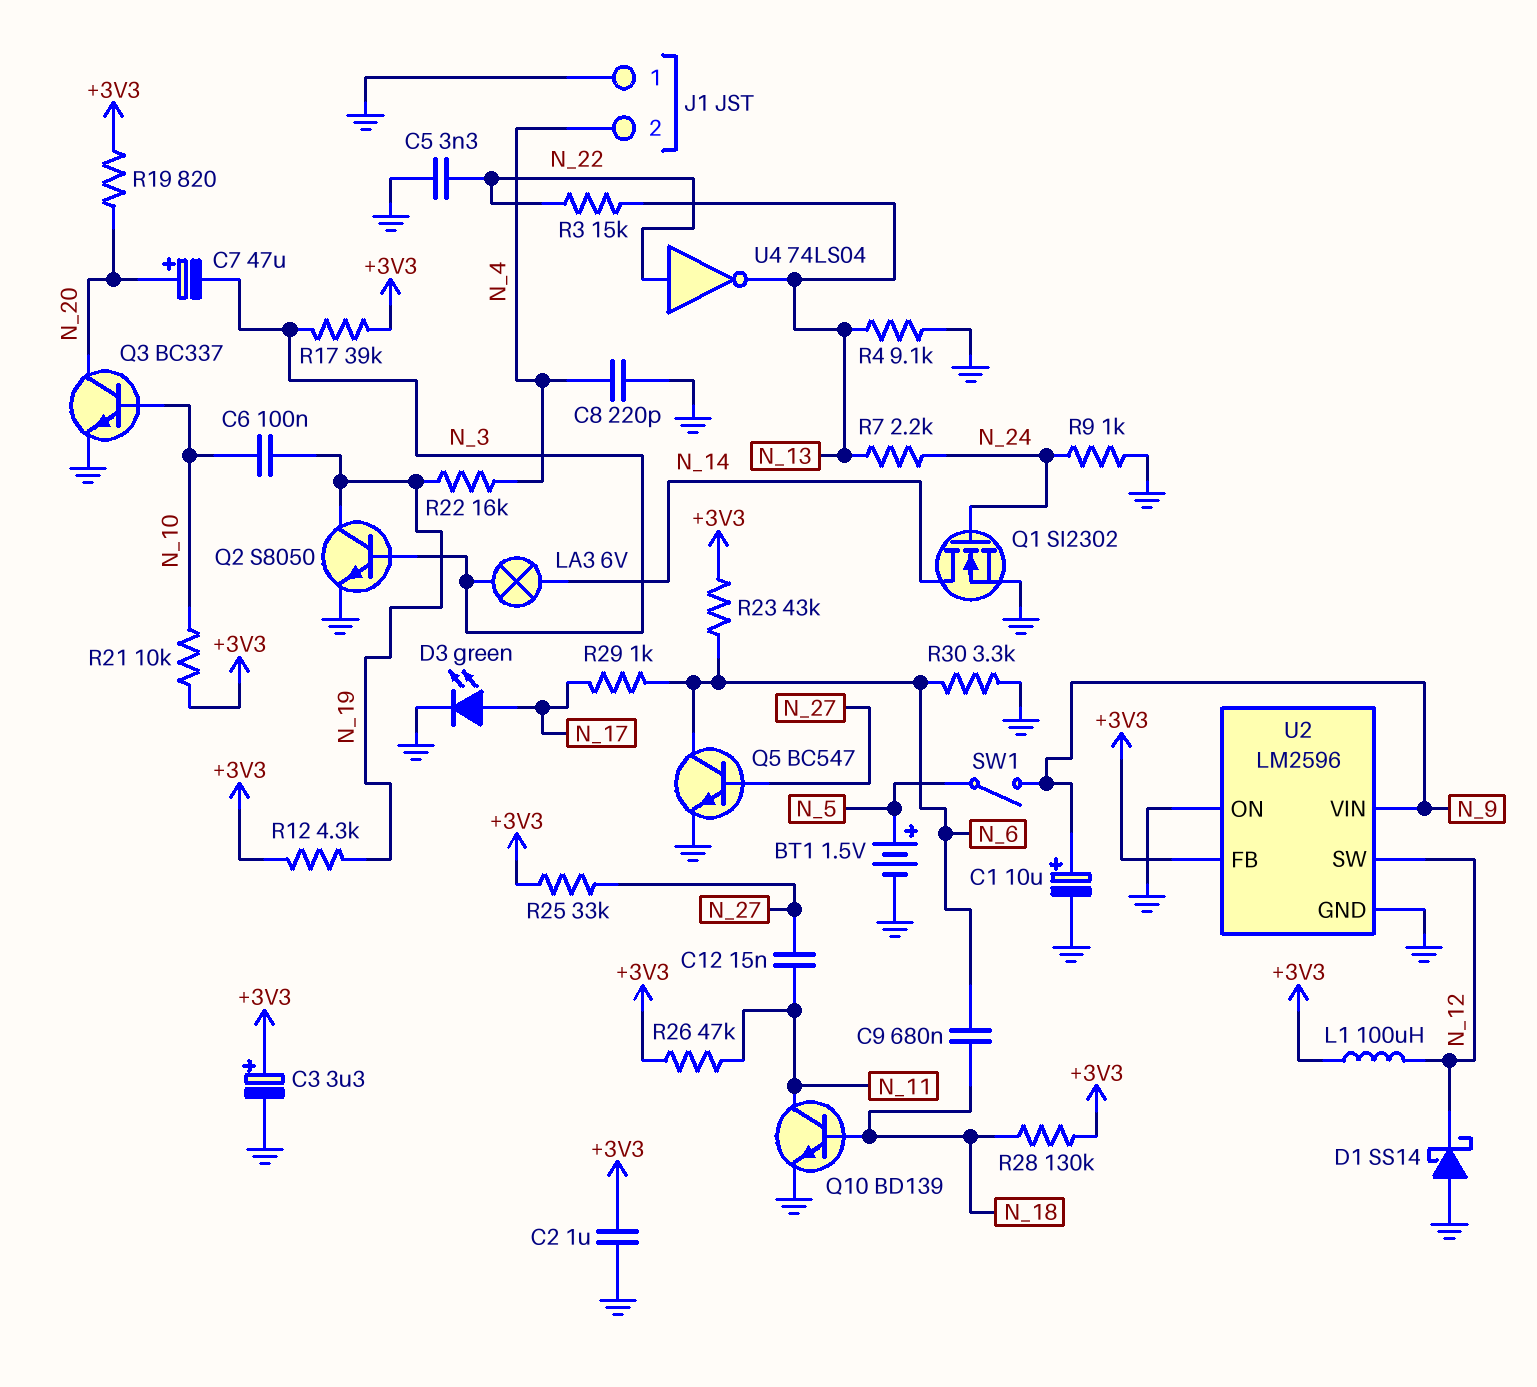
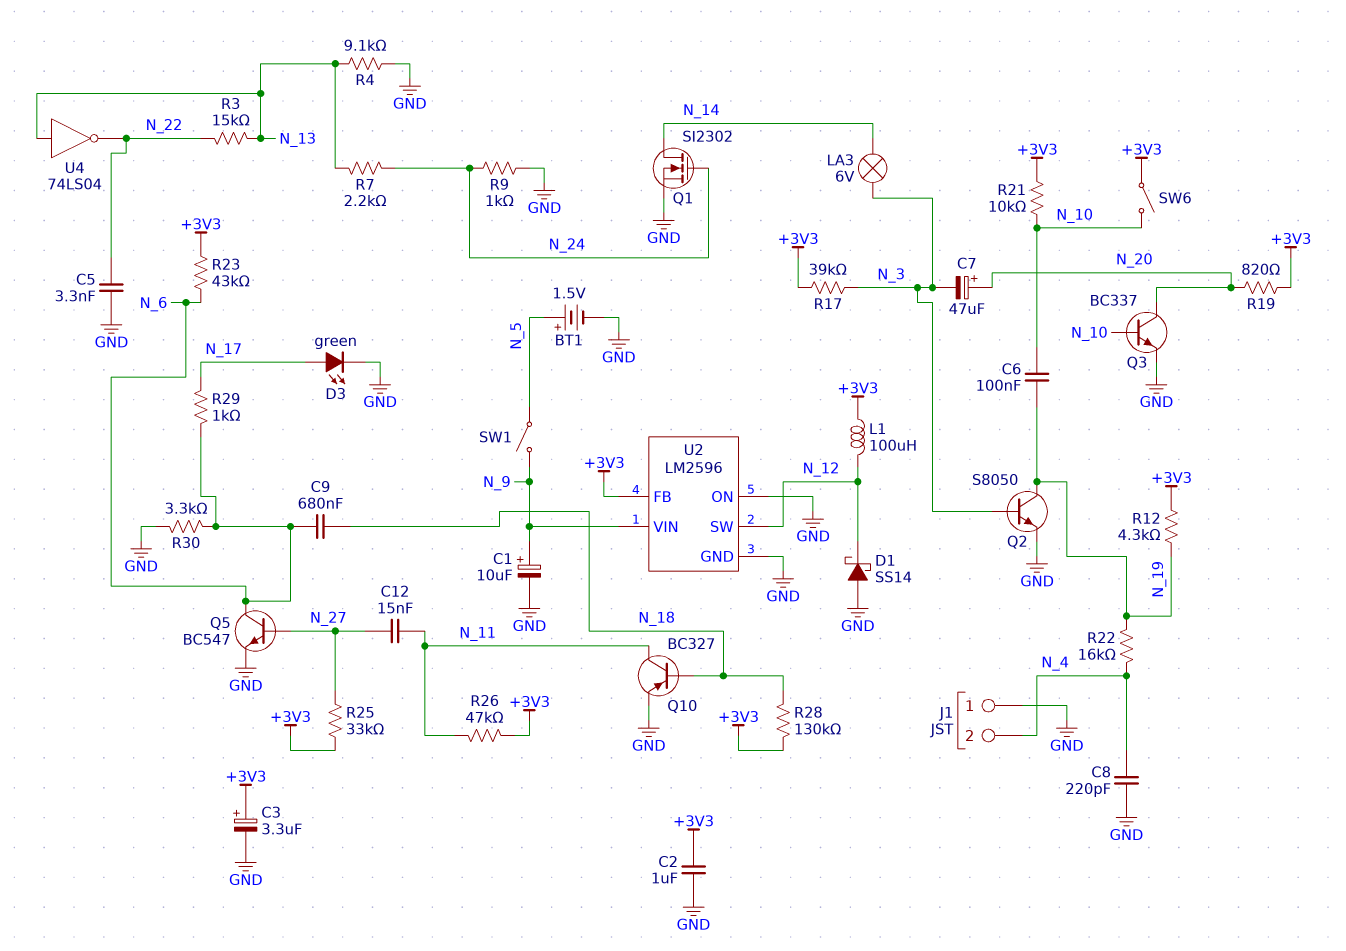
Q10: NPN BD139 (B N_18, C N_11, E GND) -> PNP BC327 (B N_18, C N_11, E GND)
SW6: none -> switch (+3V3, N_10)
U4: NOT 74LS04 (in N_22, out N_13) -> NOT 74LS04 (in N_13, out N_22)

